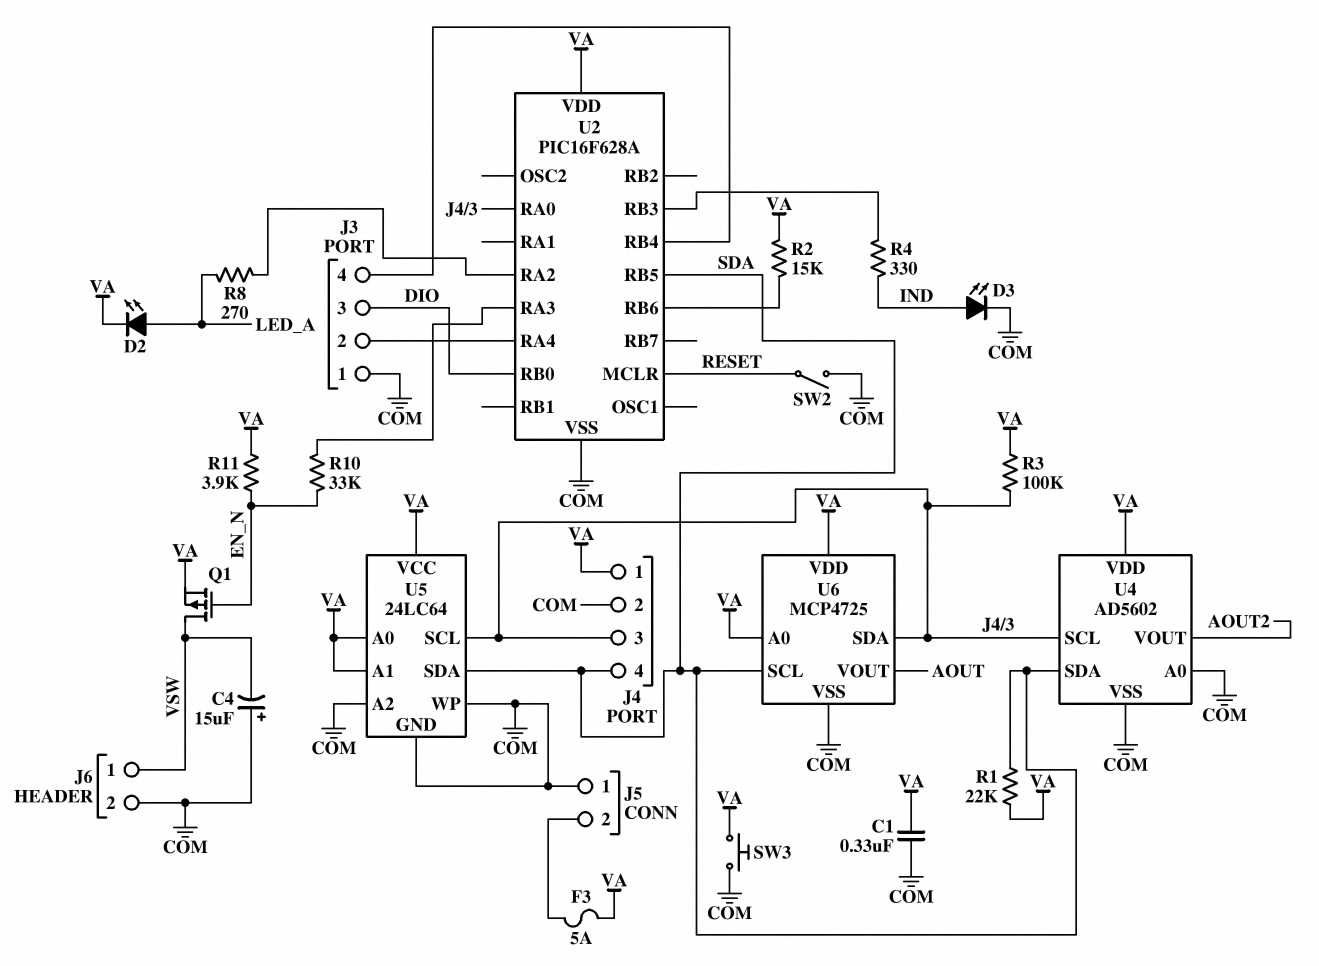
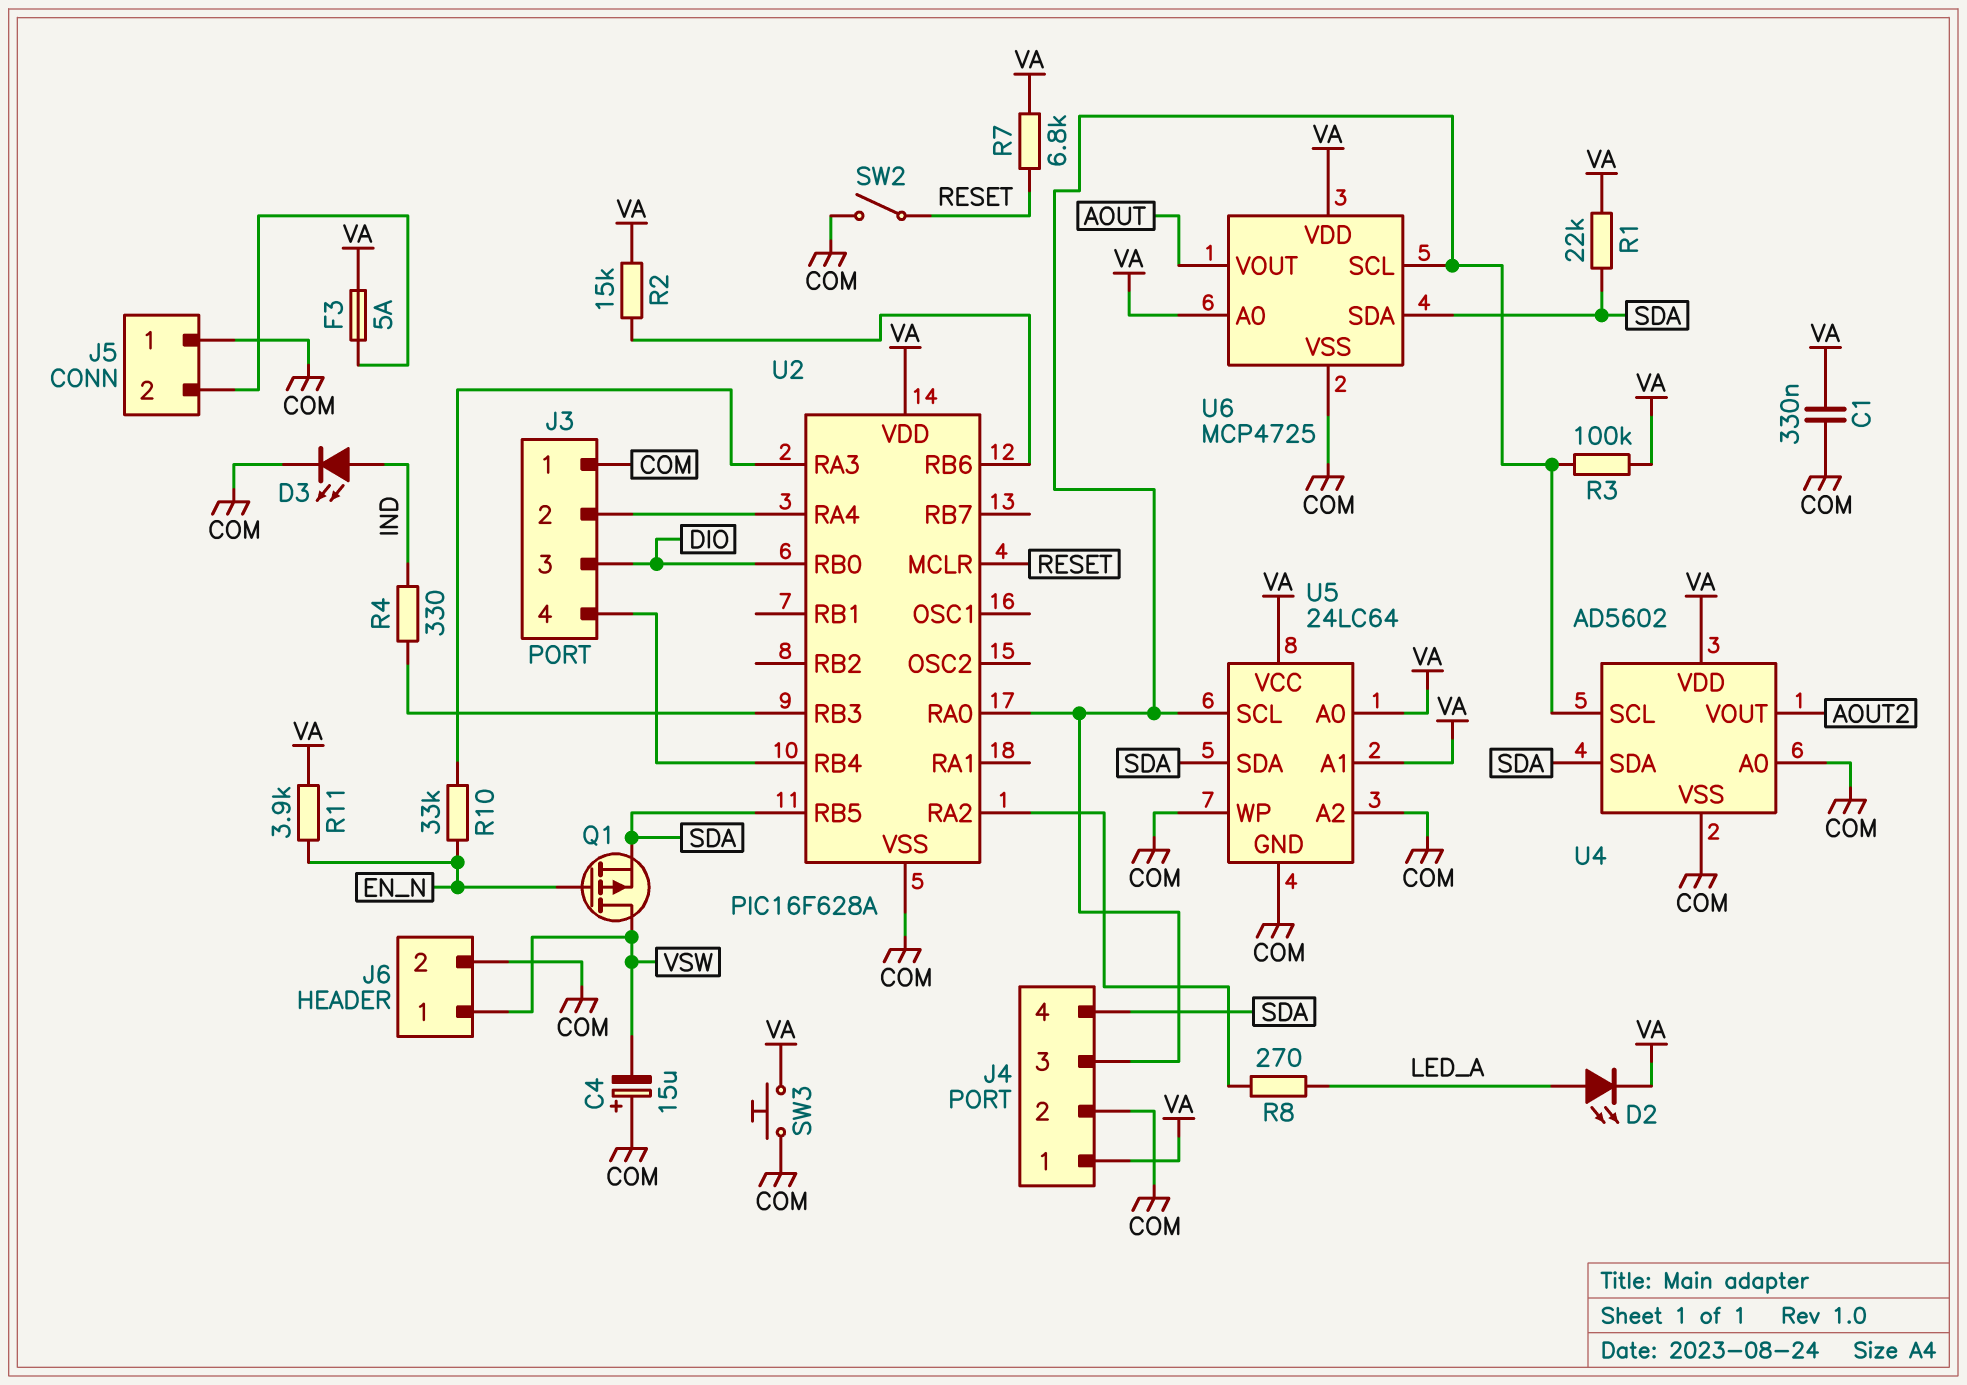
Q1: PMOS (G EN_N, D VSW, S VA) -> PMOS (G EN_N, D VSW, S SDA)
R7: none -> 6.8k (RESET, VA)
U6 pin SCL: SDA -> J4/3
U6 pin SDA: J4/3 -> SDA

